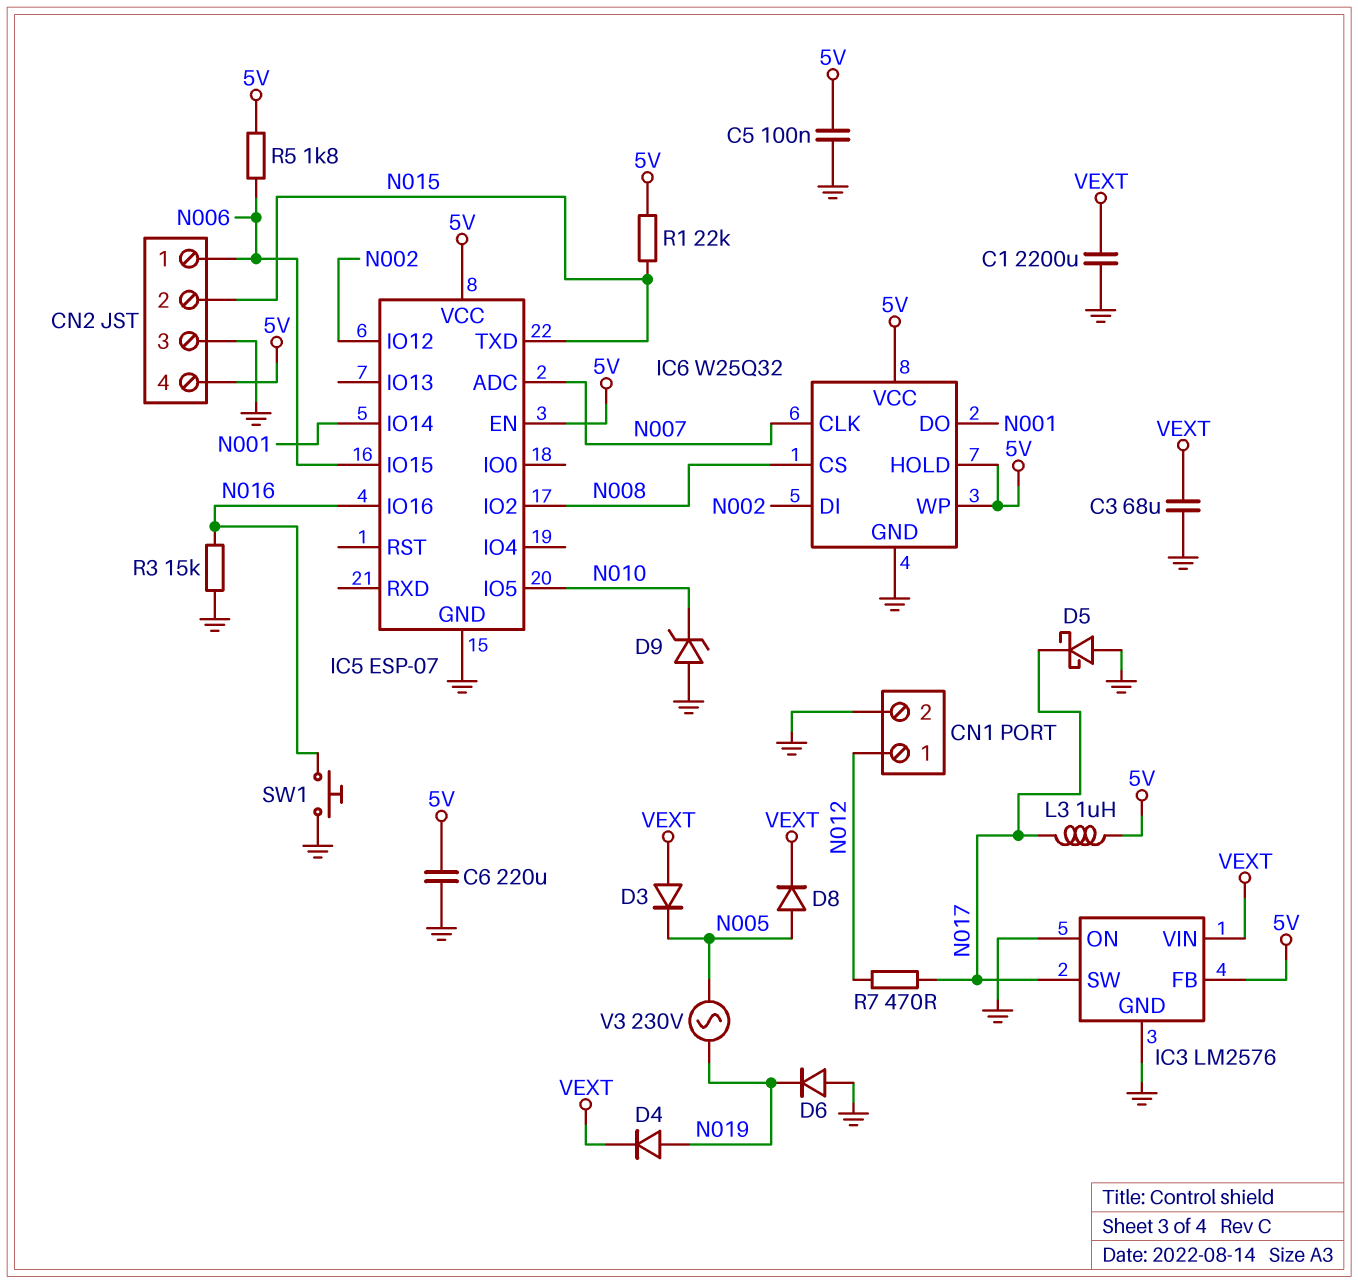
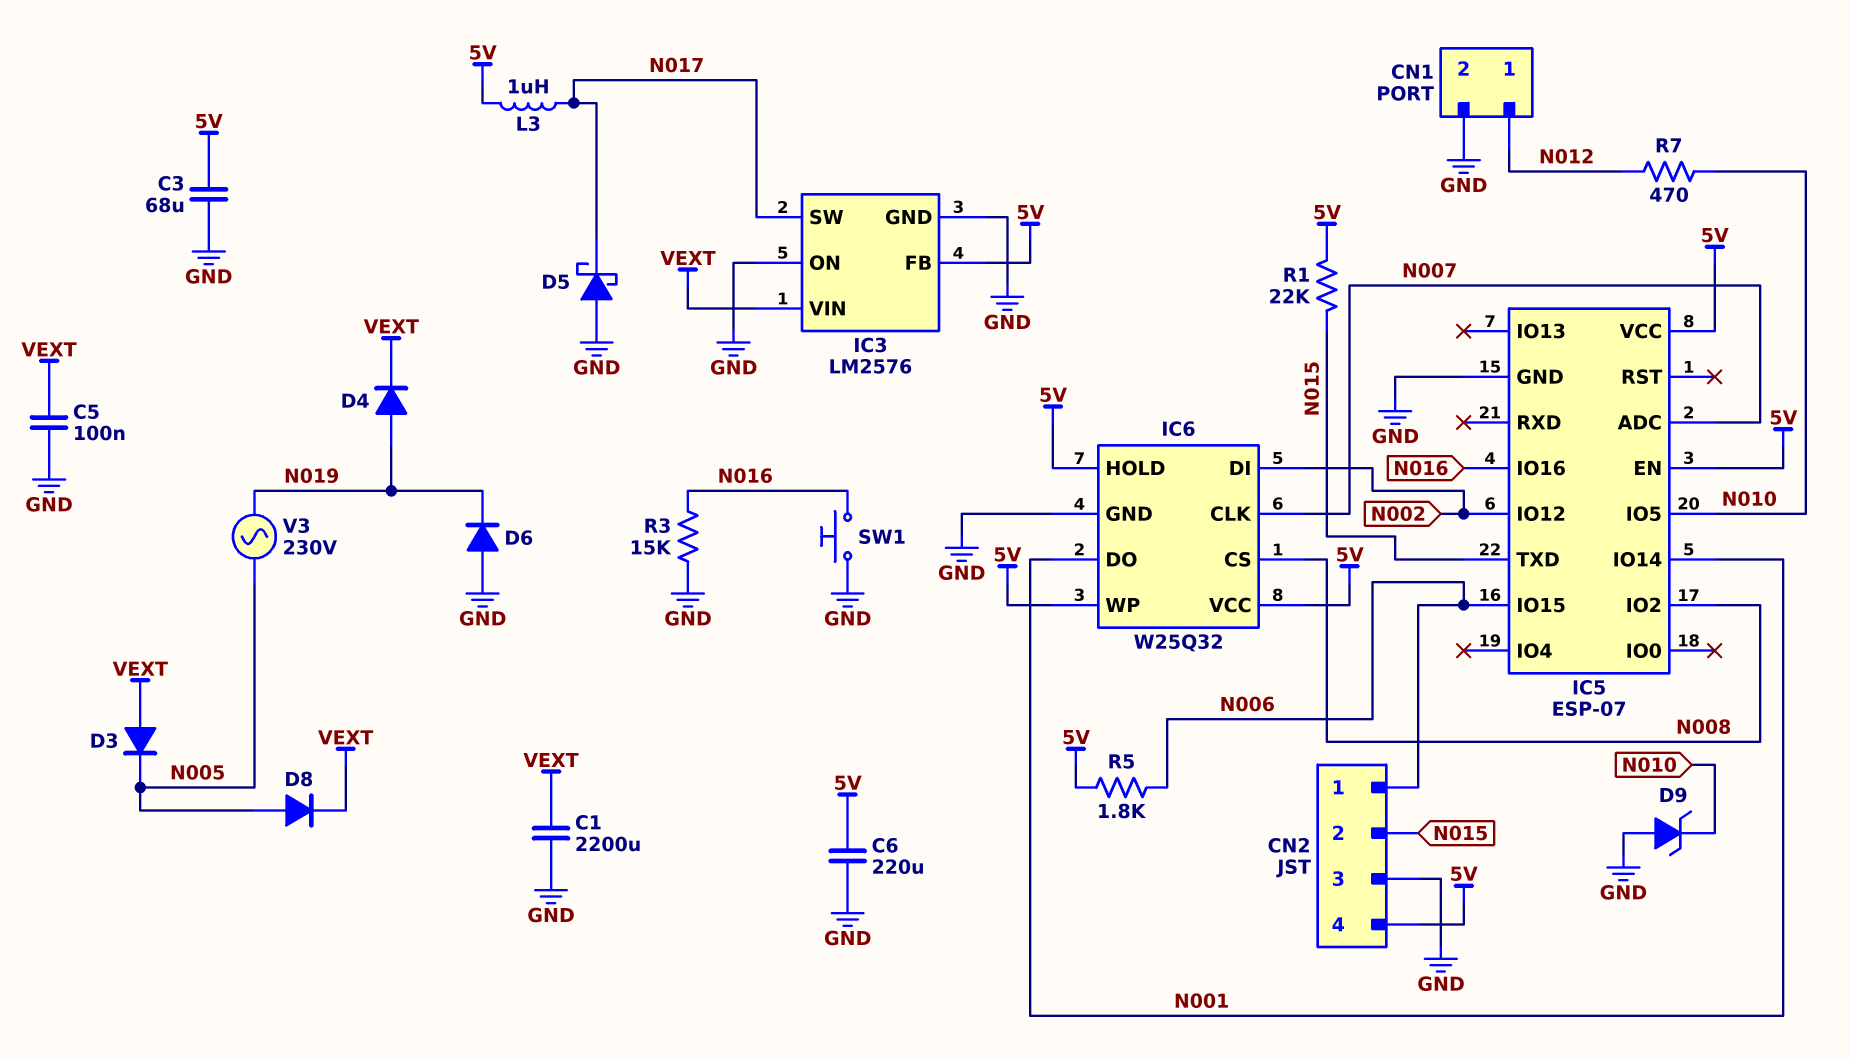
C3: 68uF (GND, VEXT) -> 68uF (5V, GND)
C5: 100nF (5V, GND) -> 100nF (GND, VEXT)
R7: 470 (N012, N017) -> 470 (N010, N012)

